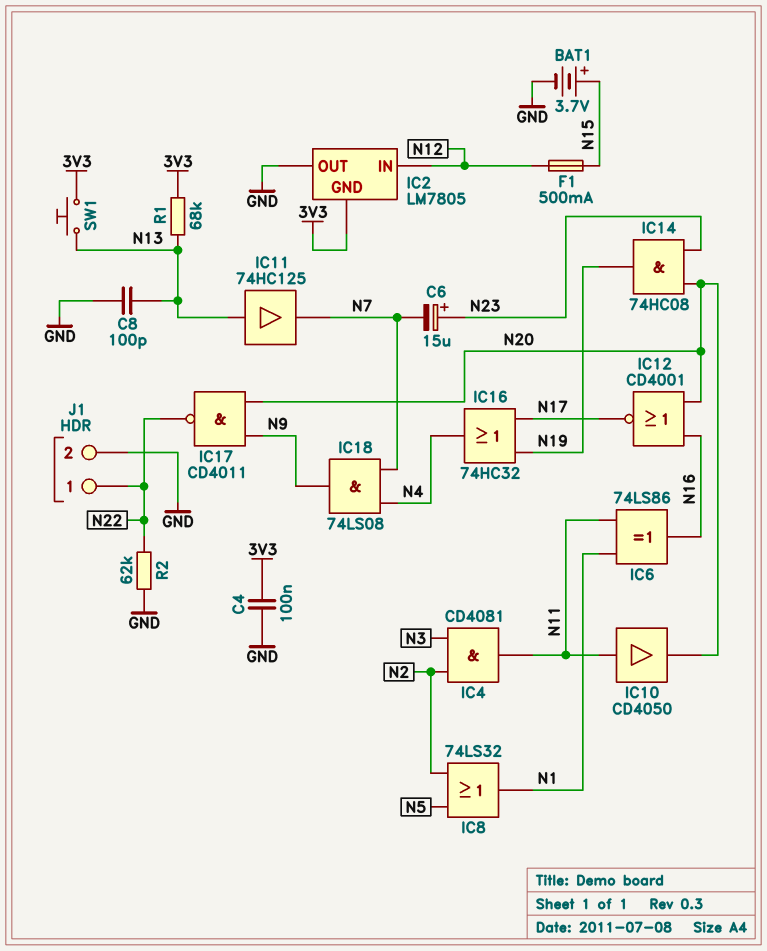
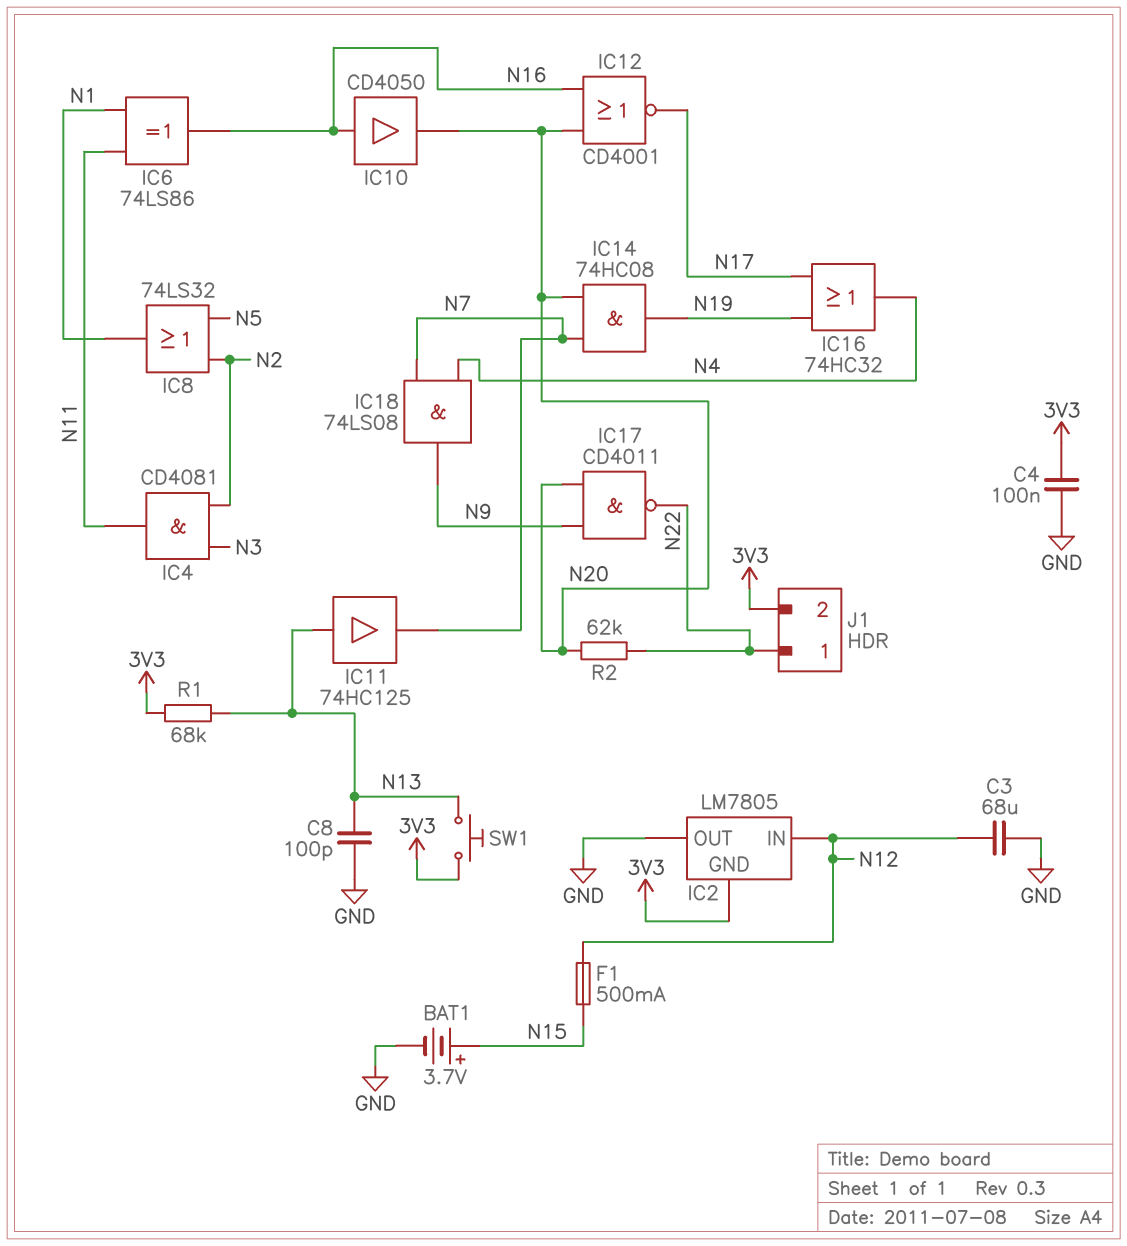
C3: none -> 68uF (GND, N12)
C6: 15uF (plus N23, minus N7) -> none
IC10: buffer CD4050 (in N11, out N20) -> buffer CD4050 (in N16, out N20)
IC14: AND 74HC08 (in N20, in N23, out N19) -> AND 74HC08 (in N7, in N20, out N19)
J1 pin 2: GND -> 3V3
R2: 62k (GND, N22) -> 62k (N20, N22)

